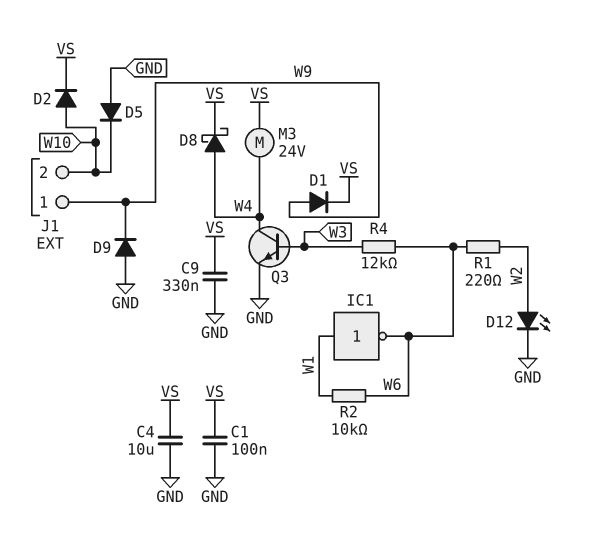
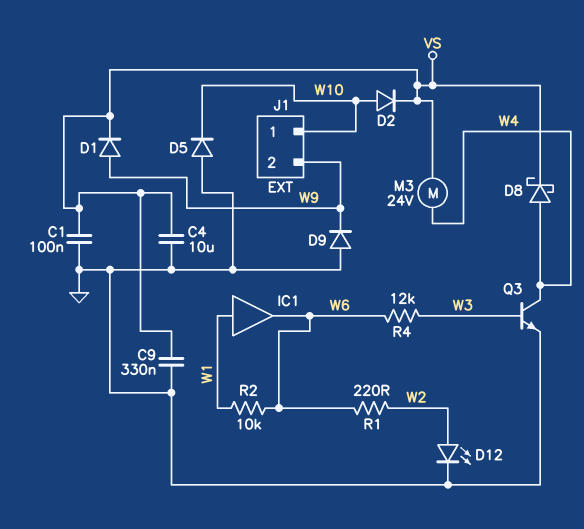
IC1: NOT (in W1, out W6) -> buffer (in W1, out W6)
J1 pin 1: W9 -> W10
J1 pin 2: W10 -> W9

